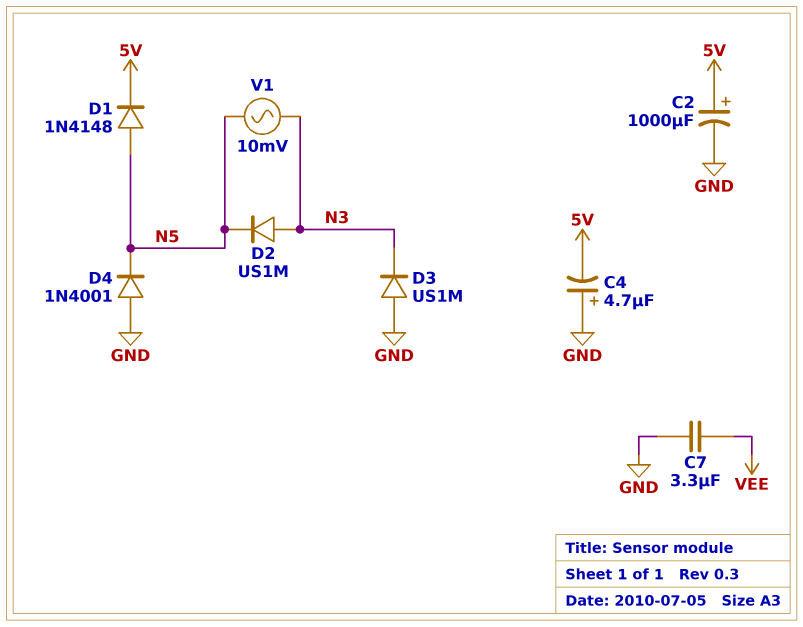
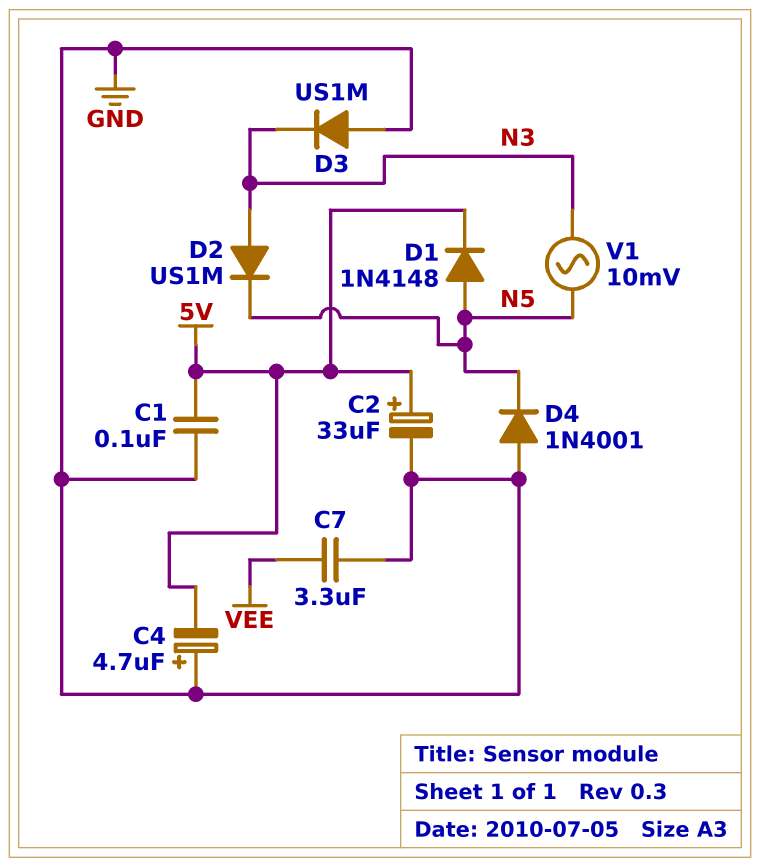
C1: none -> 100nF (5V, GND)
C2: 1000uF (plus 5V, minus GND) -> 33uF (plus 5V, minus GND)

